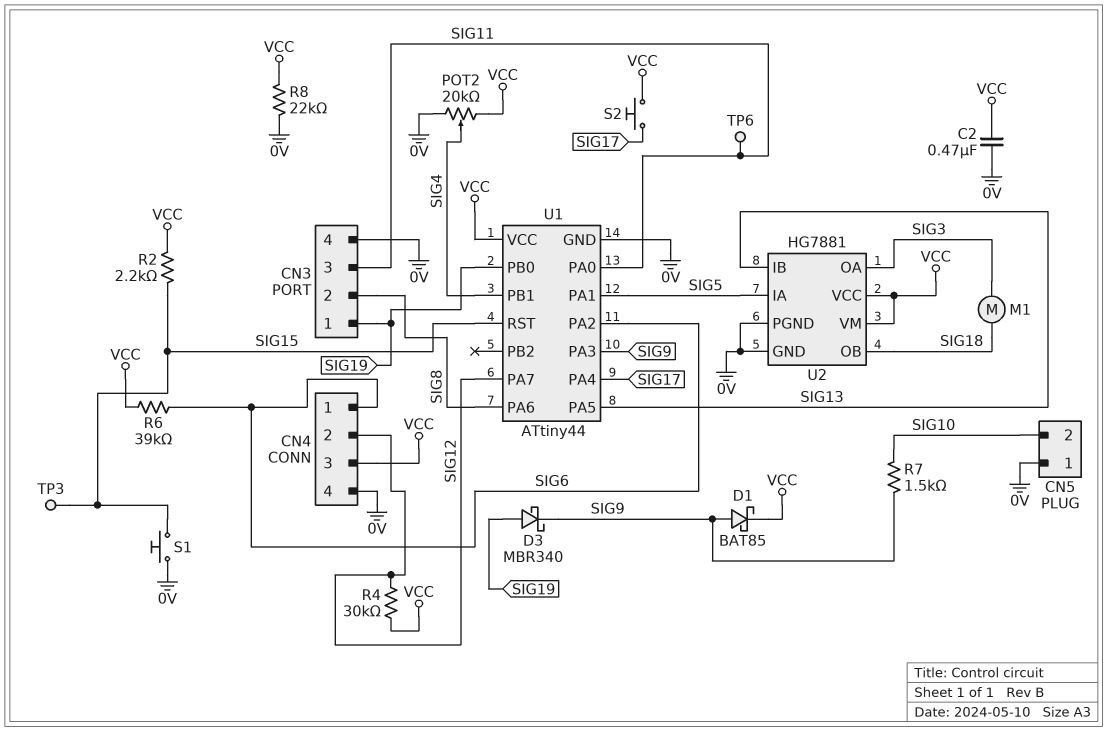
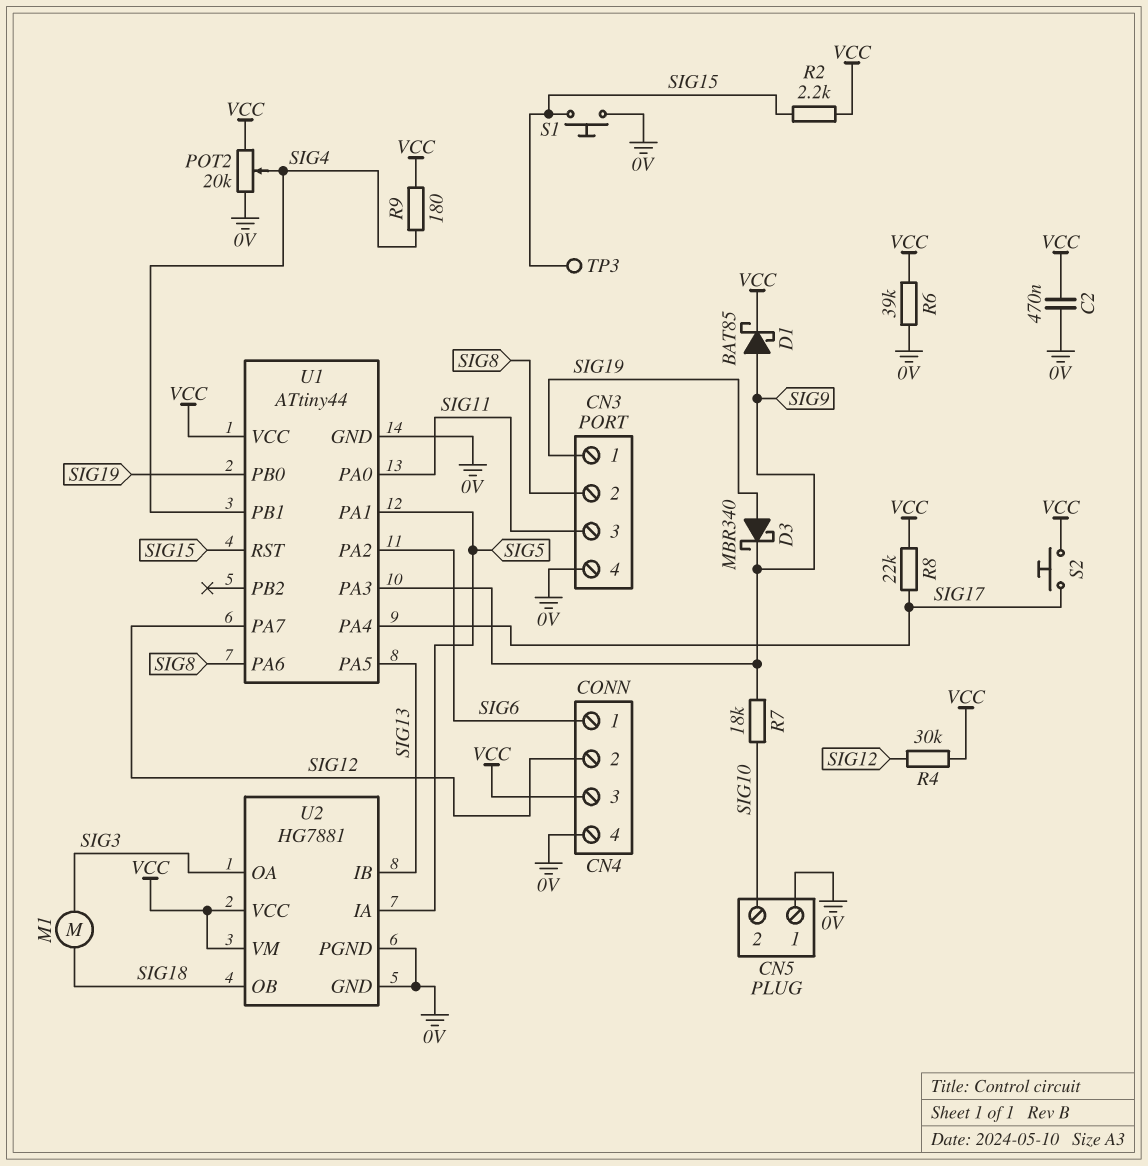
R6: 39k (SIG6, VCC) -> 39k (0V, VCC)
R7: 1.5k (SIG9, SIG10) -> 18k (SIG9, SIG10)
R8: 22k (0V, VCC) -> 22k (SIG17, VCC)
R9: none -> 180 (SIG4, VCC)
TP6: test point (SIG11) -> none

